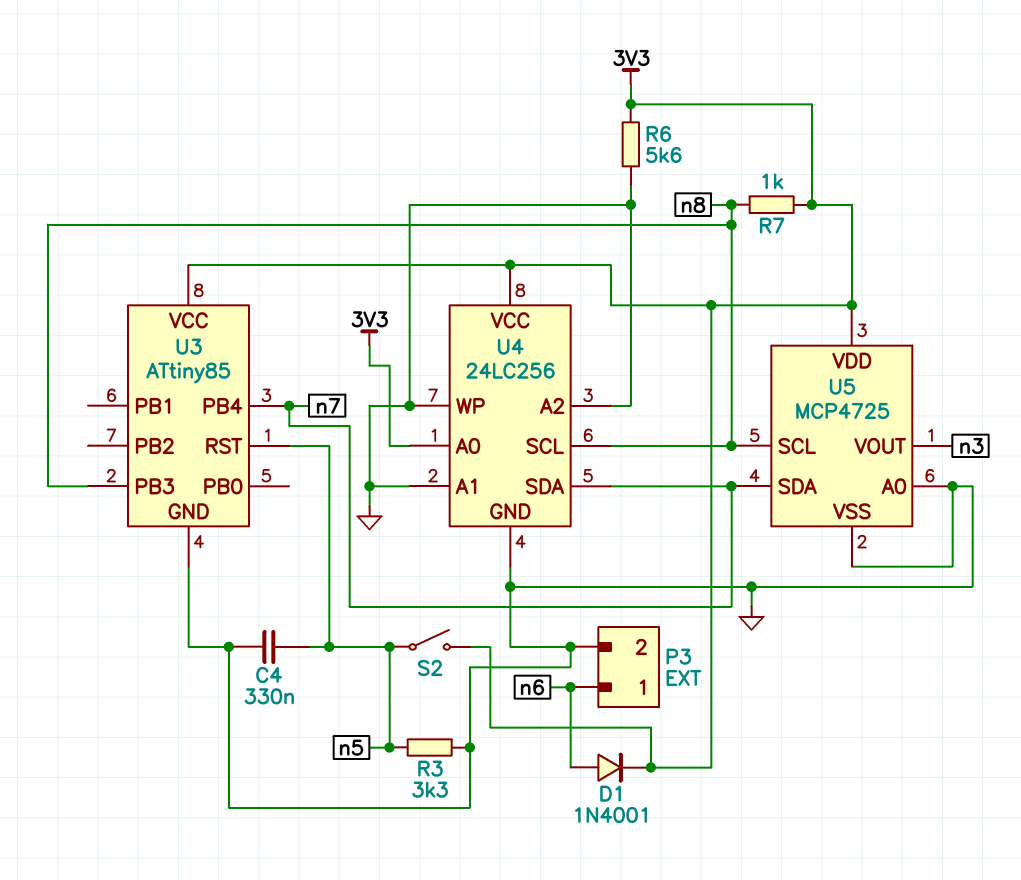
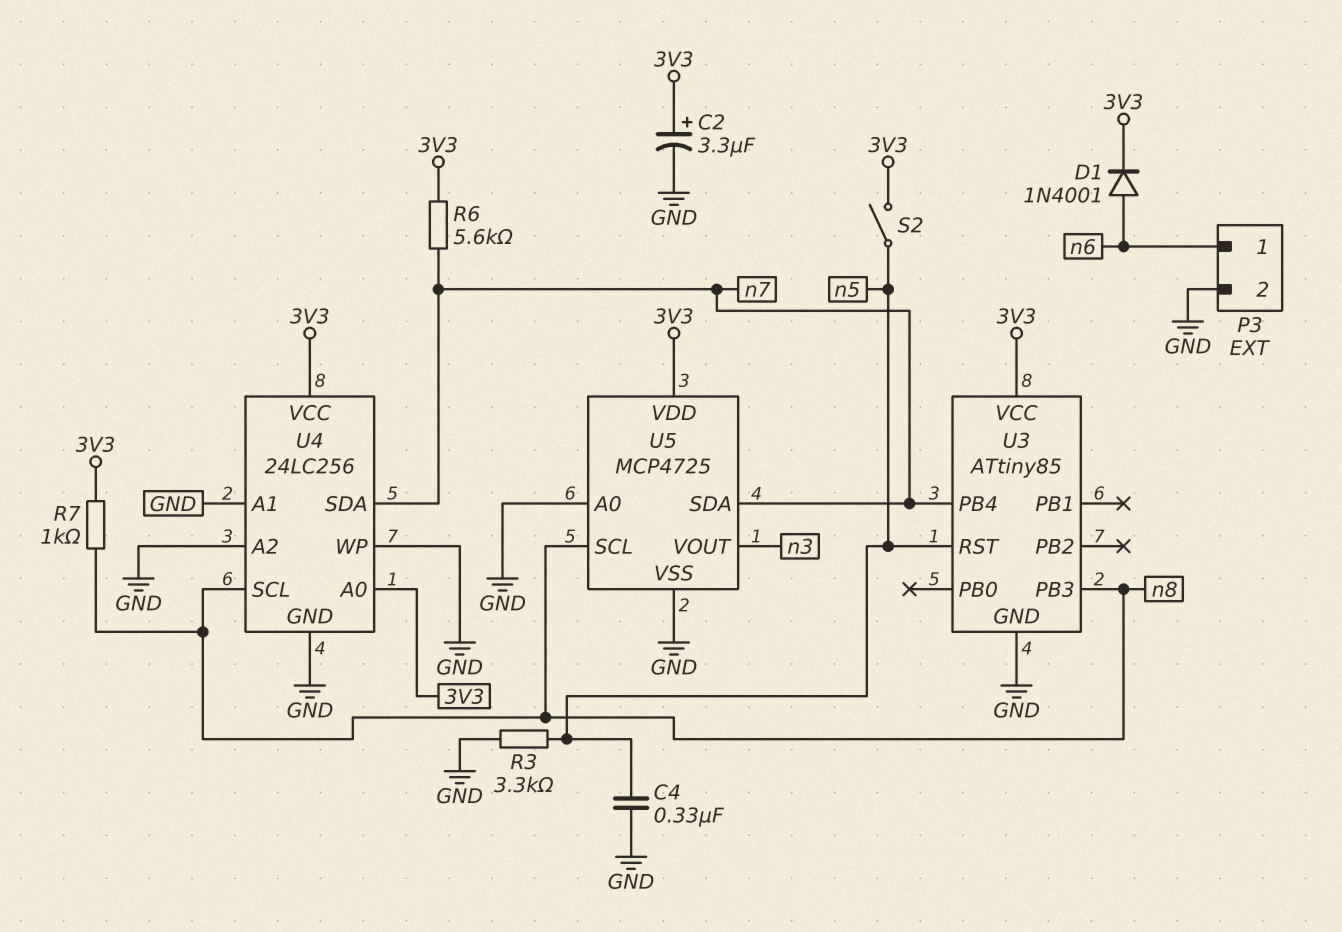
C2: none -> 3.3uF (plus 3V3, minus GND)
R6: 5.6k (3V3, GND) -> 5.6k (3V3, n7)

